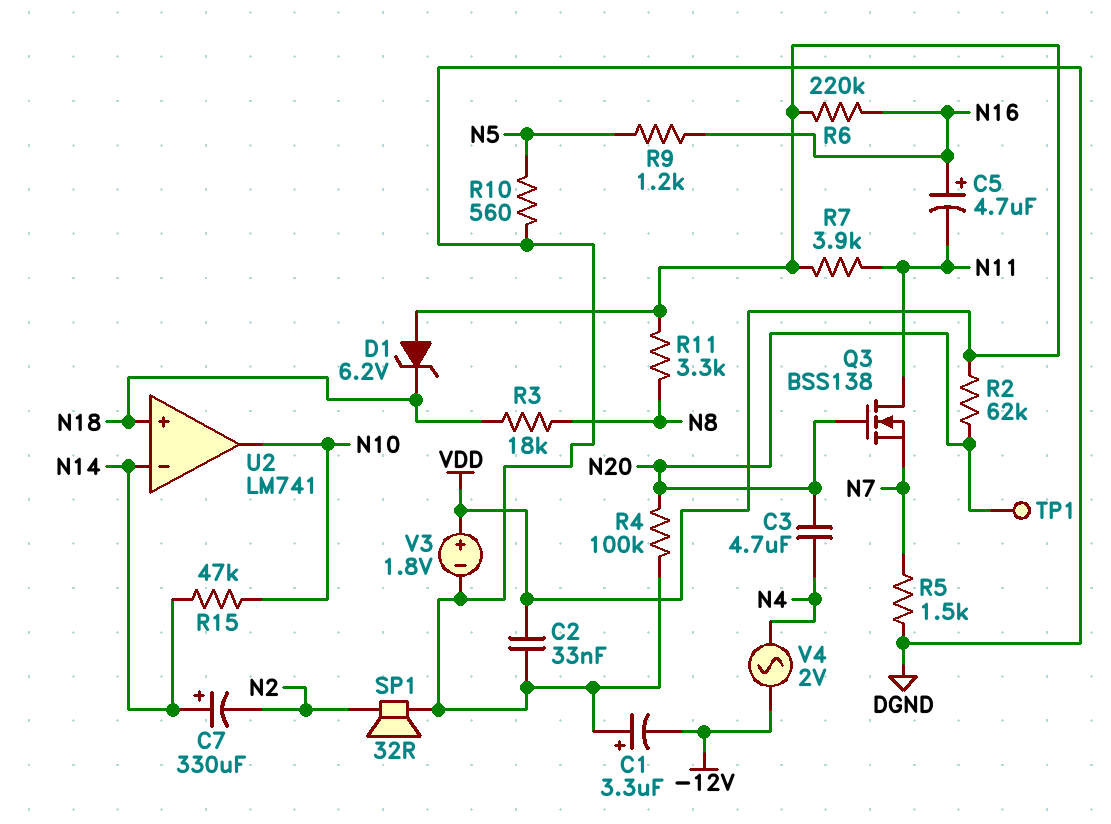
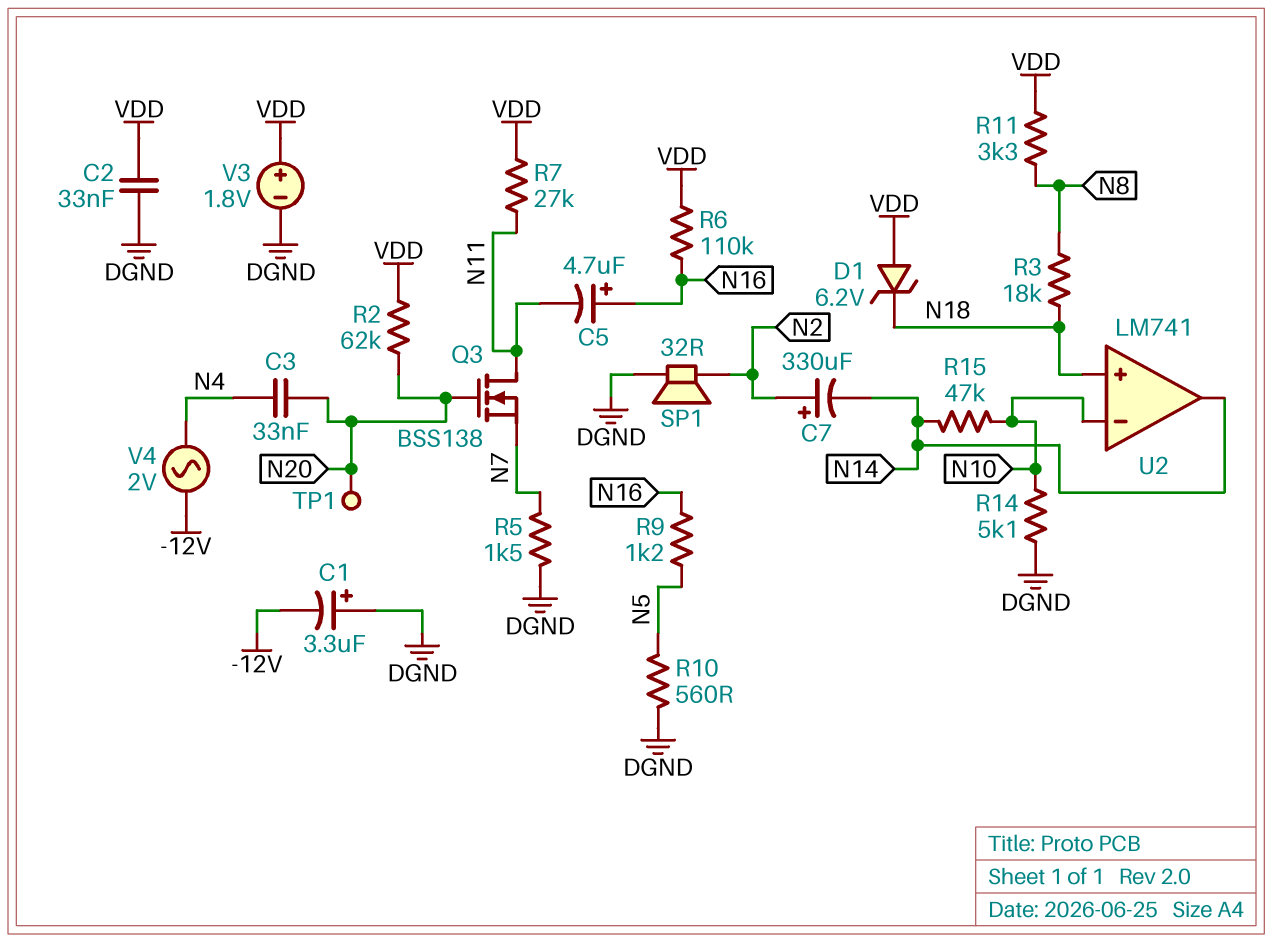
C3: 4.7uF (N4, N20) -> 33nF (N4, N20)
C7: 330uF (plus N14, minus N2) -> 330uF (plus N2, minus N14)
R4: 100k (DGND, N20) -> none
R6: 220k (N16, VDD) -> 110k (N16, VDD)
R7: 3.9k (N11, VDD) -> 27k (N11, VDD)
R14: none -> 5.1k (DGND, N10)
U2 pin in-: N14 -> N10
U2 pin out: N10 -> N14

